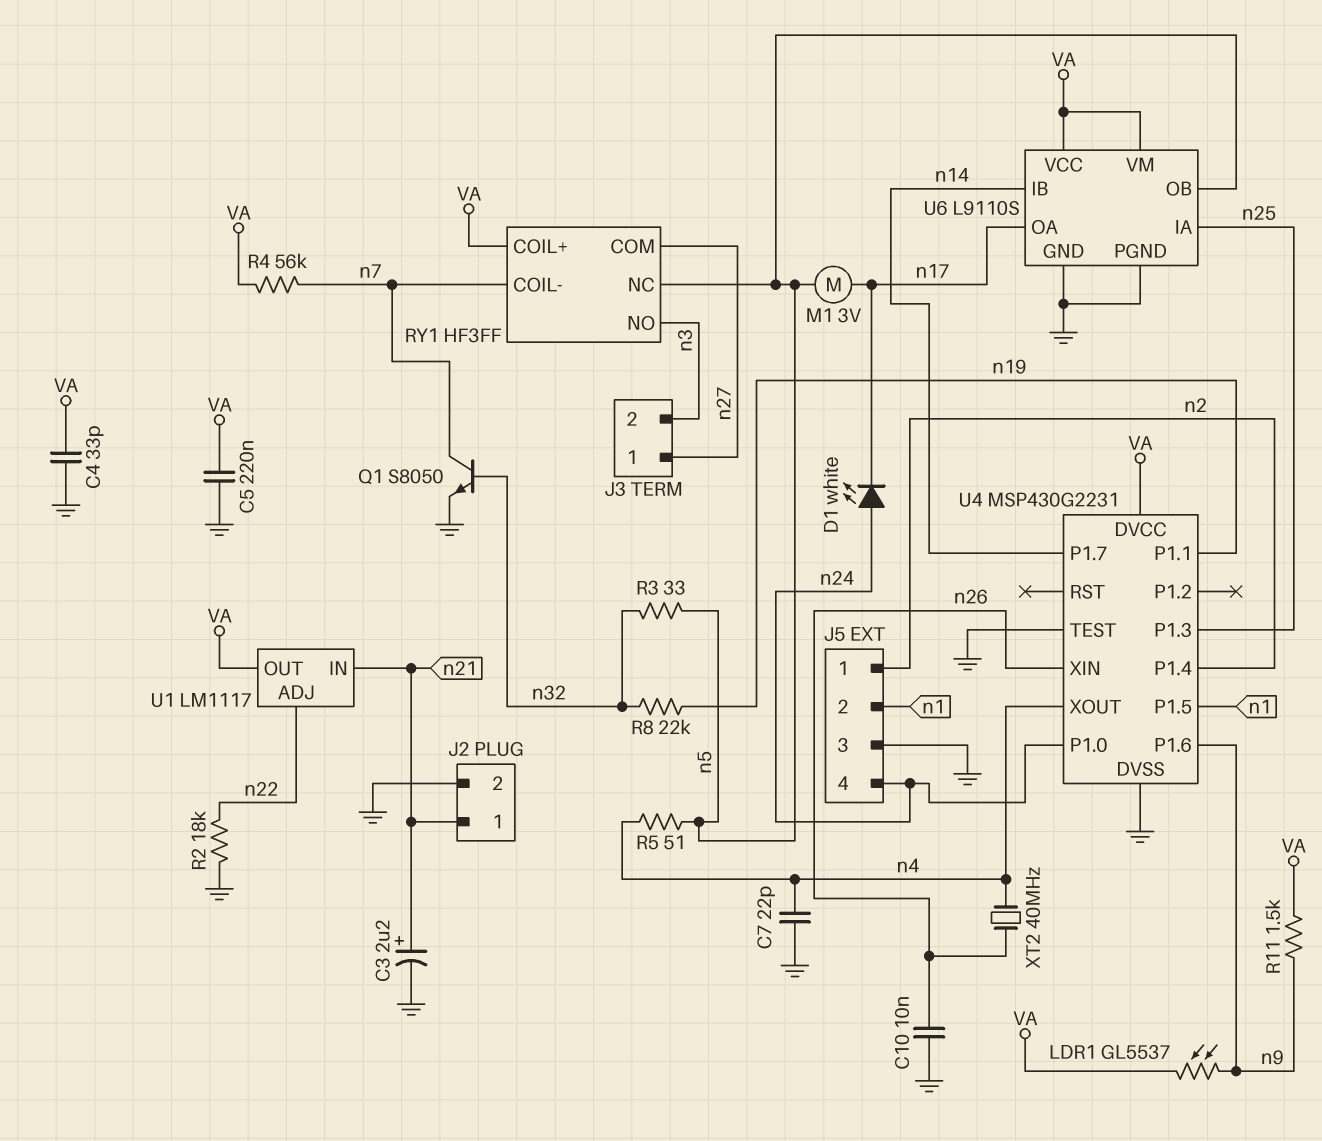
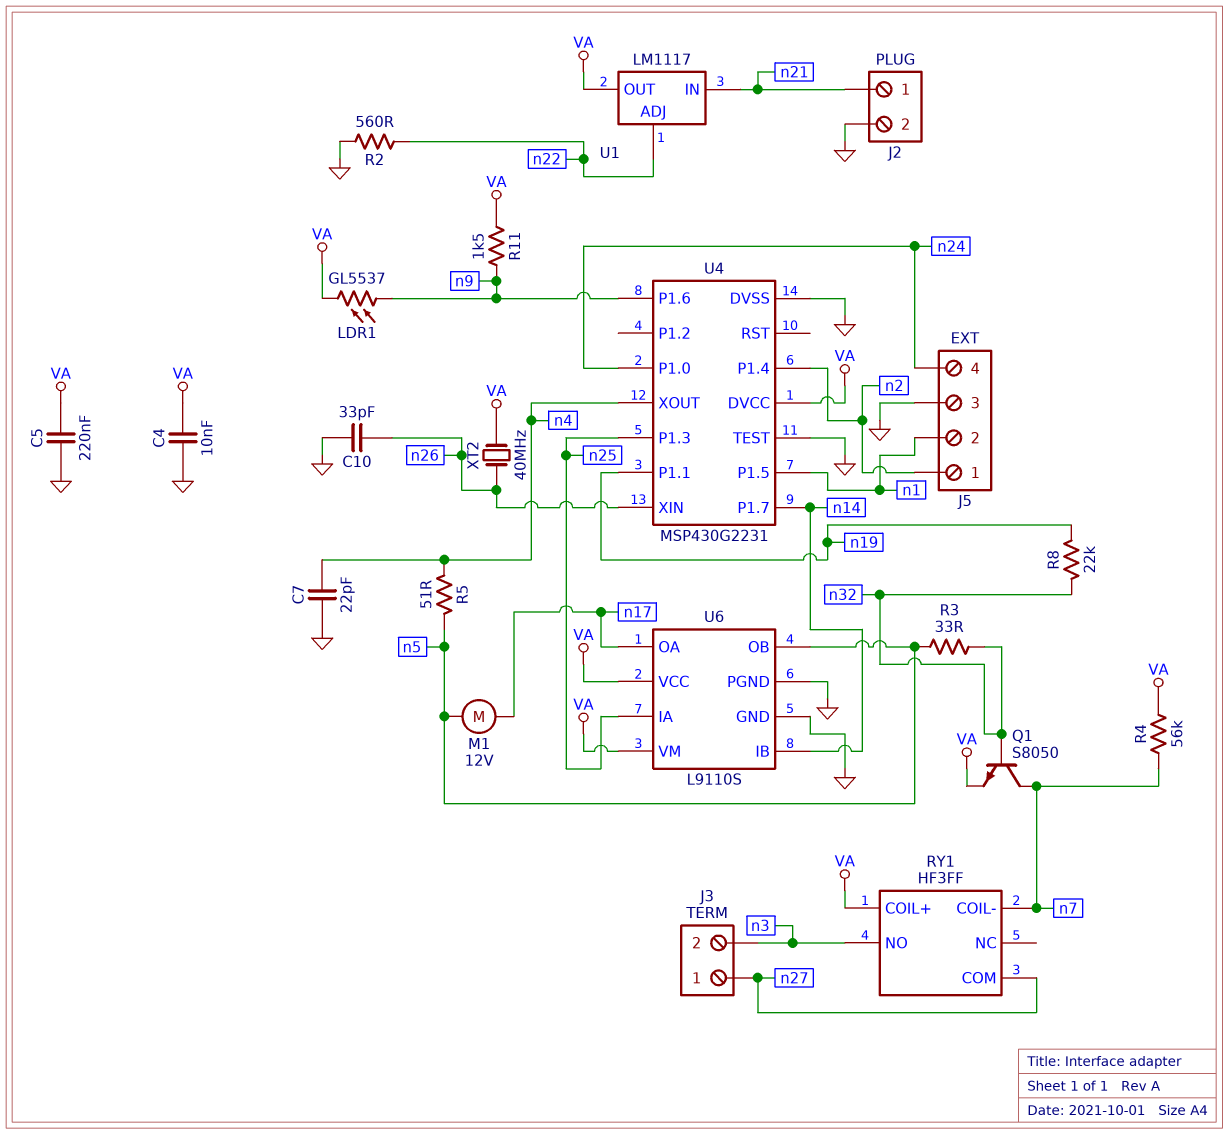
C3: 2.2uF (plus n21, minus GND) -> none
C4: 33pF (GND, VA) -> 10nF (GND, VA)
C10: 10nF (GND, n26) -> 33pF (GND, n26)
D1: LED white (A n24, K n17) -> none
M1: motor 3V (n5, n17) -> motor 12V (n5, n17)
Q1: NPN S8050 (B n32, C n7, E GND) -> NPN S8050 (B n32, C n7, E VA)
R2: 18k (GND, n22) -> 560 (GND, n22)
RY1 pin NC: n5 -> none
XT2: 40MHz (n4, n26) -> 40MHz (VA, n26)

